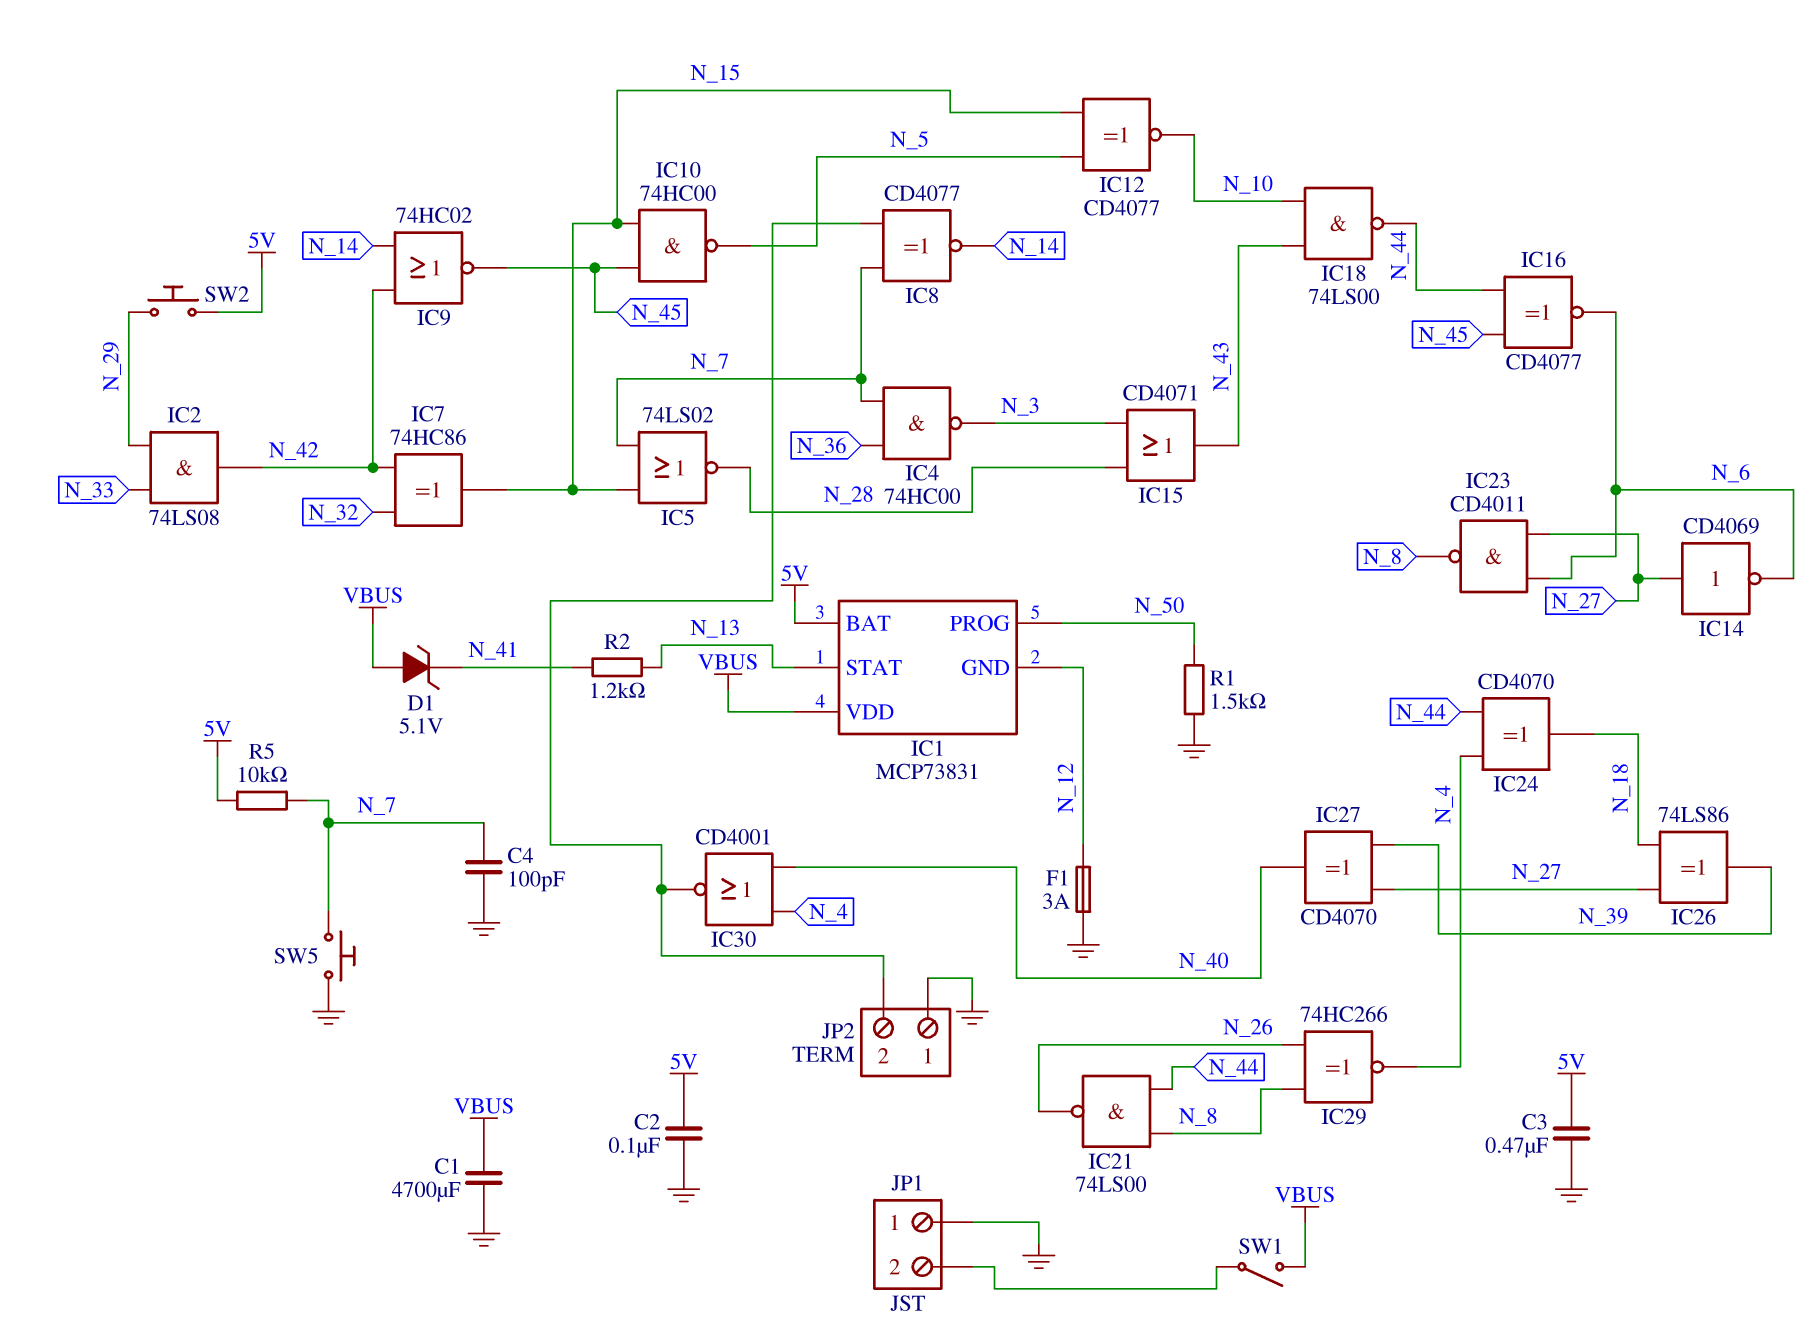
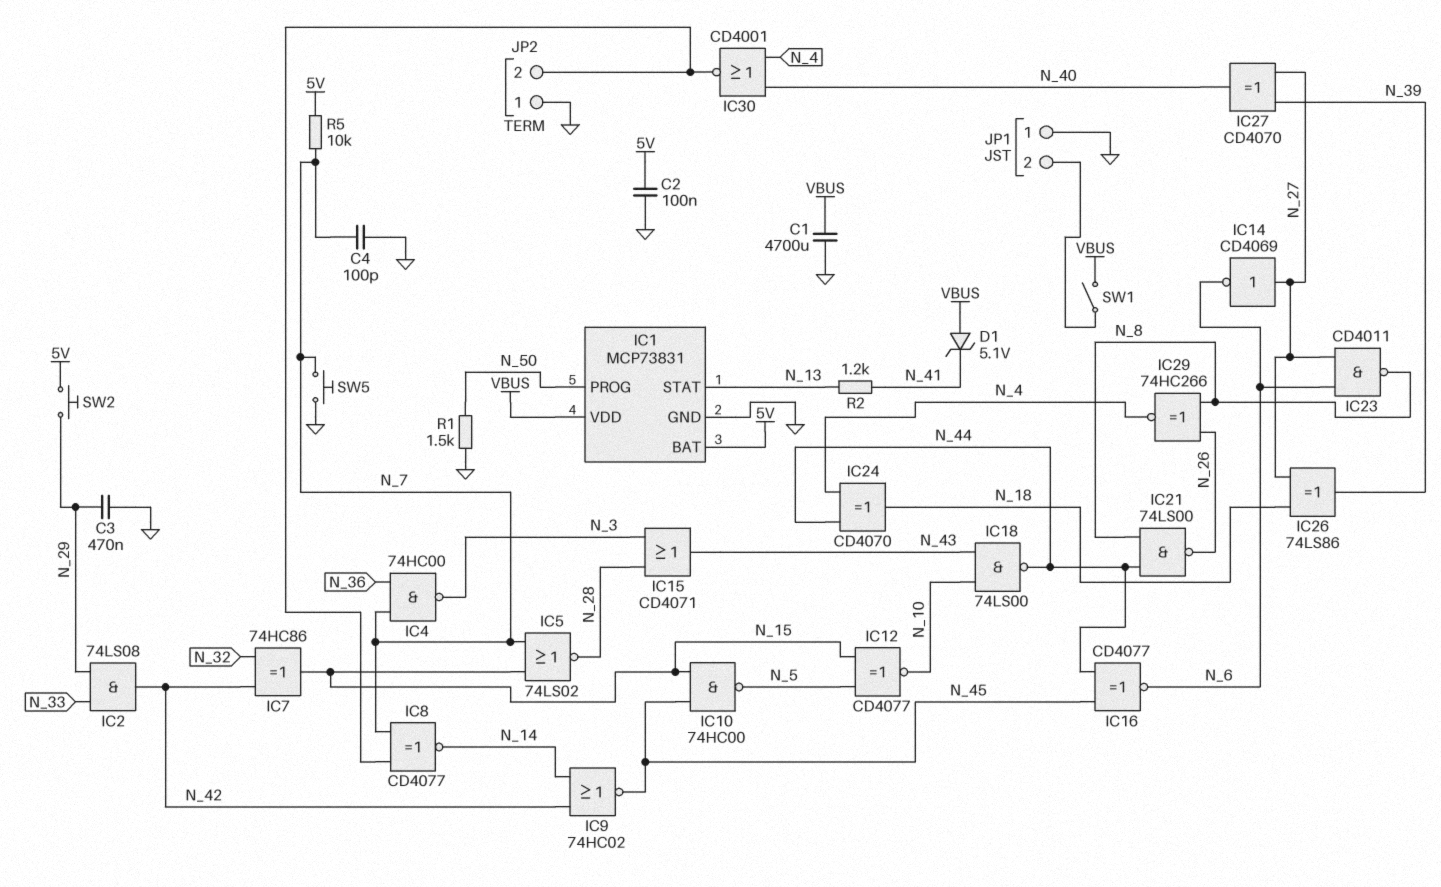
C3: 470nF (5V, GND) -> 470nF (GND, N_29)
F1: 3A (GND, N_12) -> none
IC1 pin GND: N_12 -> GND

